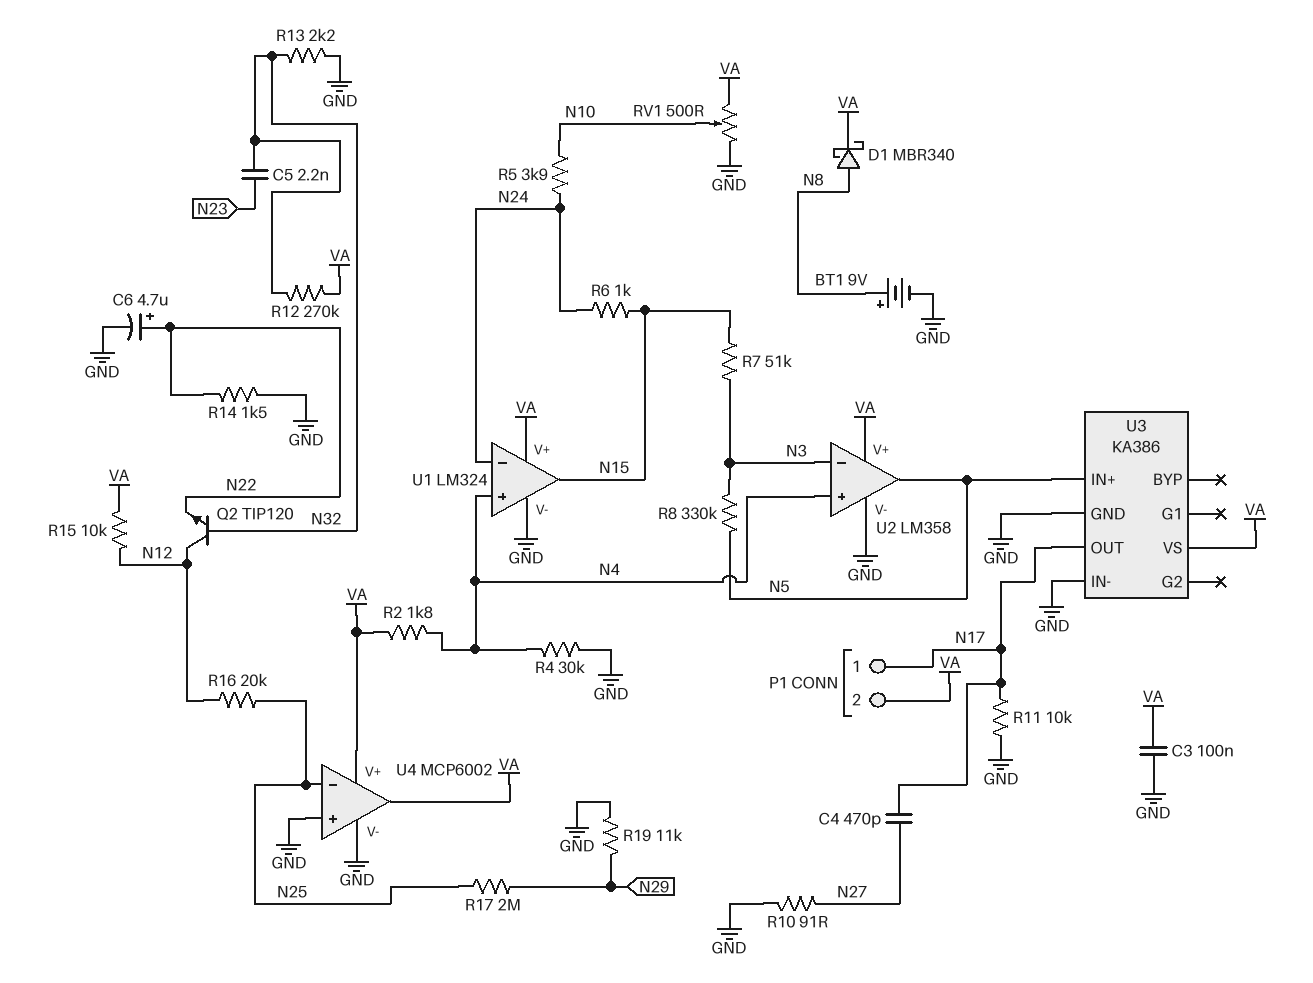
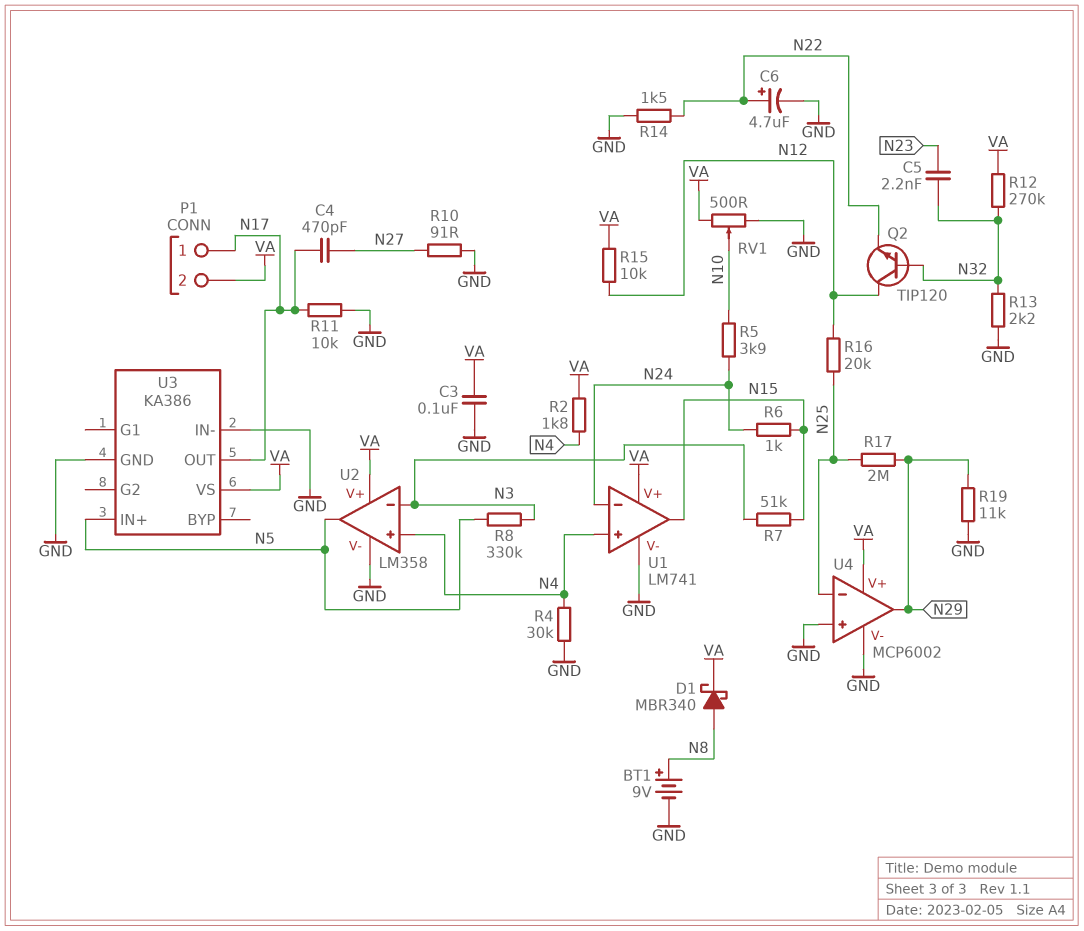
U1: LM324 -> LM741
U4 pin out: VA -> N29

